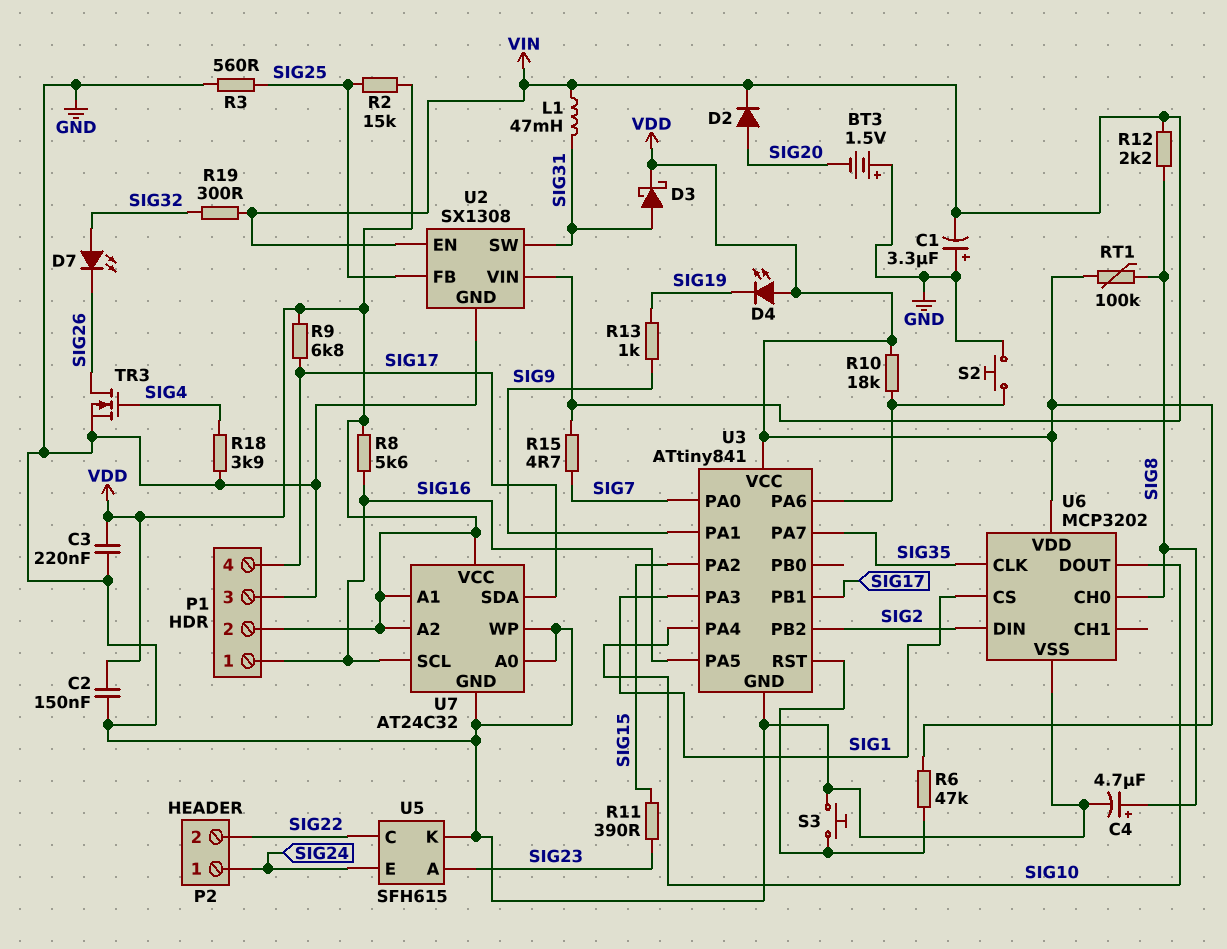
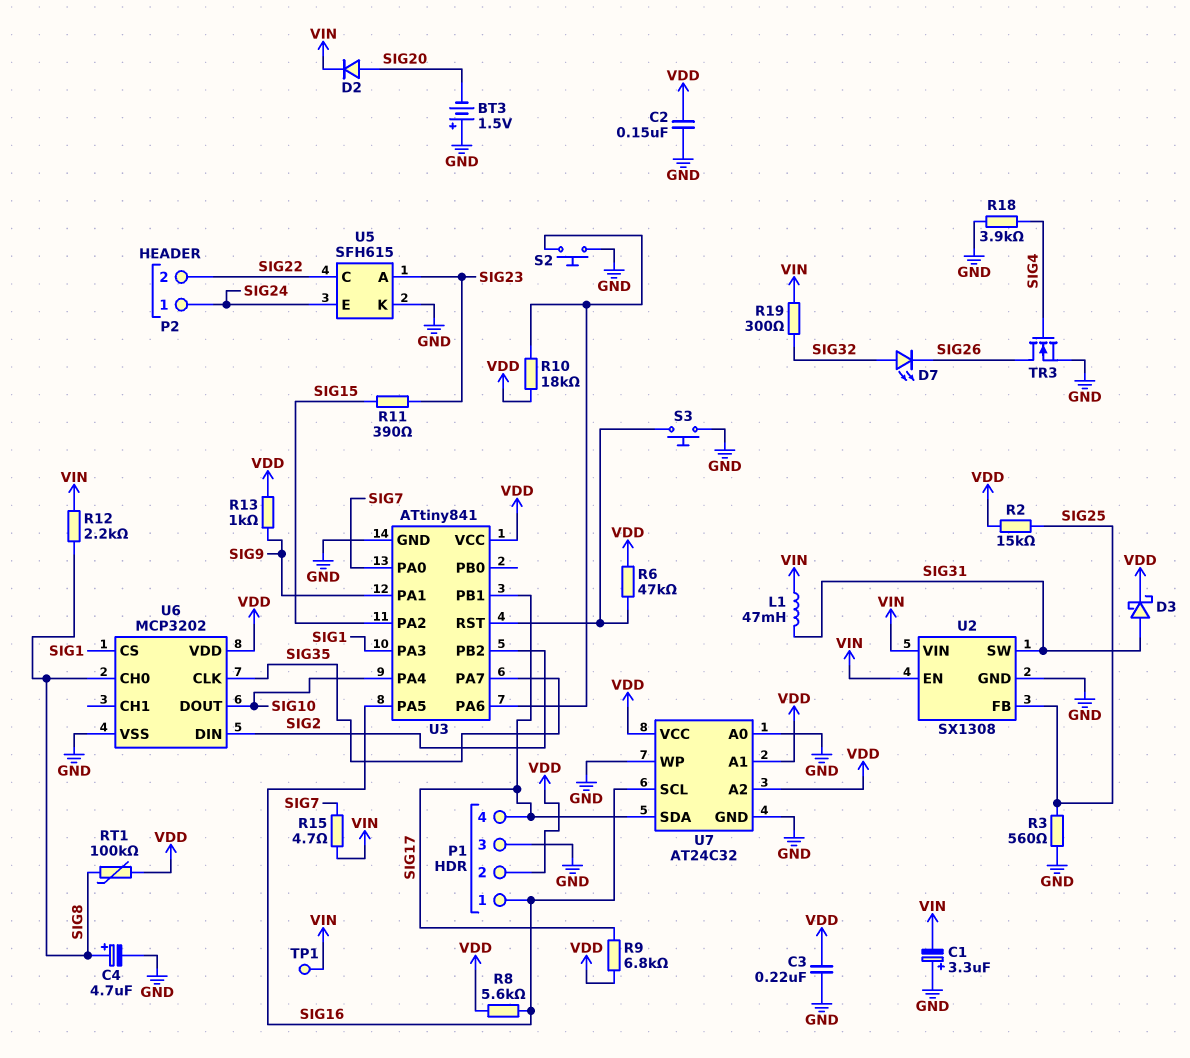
D4: LED (A VDD, K SIG19) -> none
R13: 1k (SIG9, SIG19) -> 1k (SIG9, VDD)
TP1: none -> test point (VIN)

